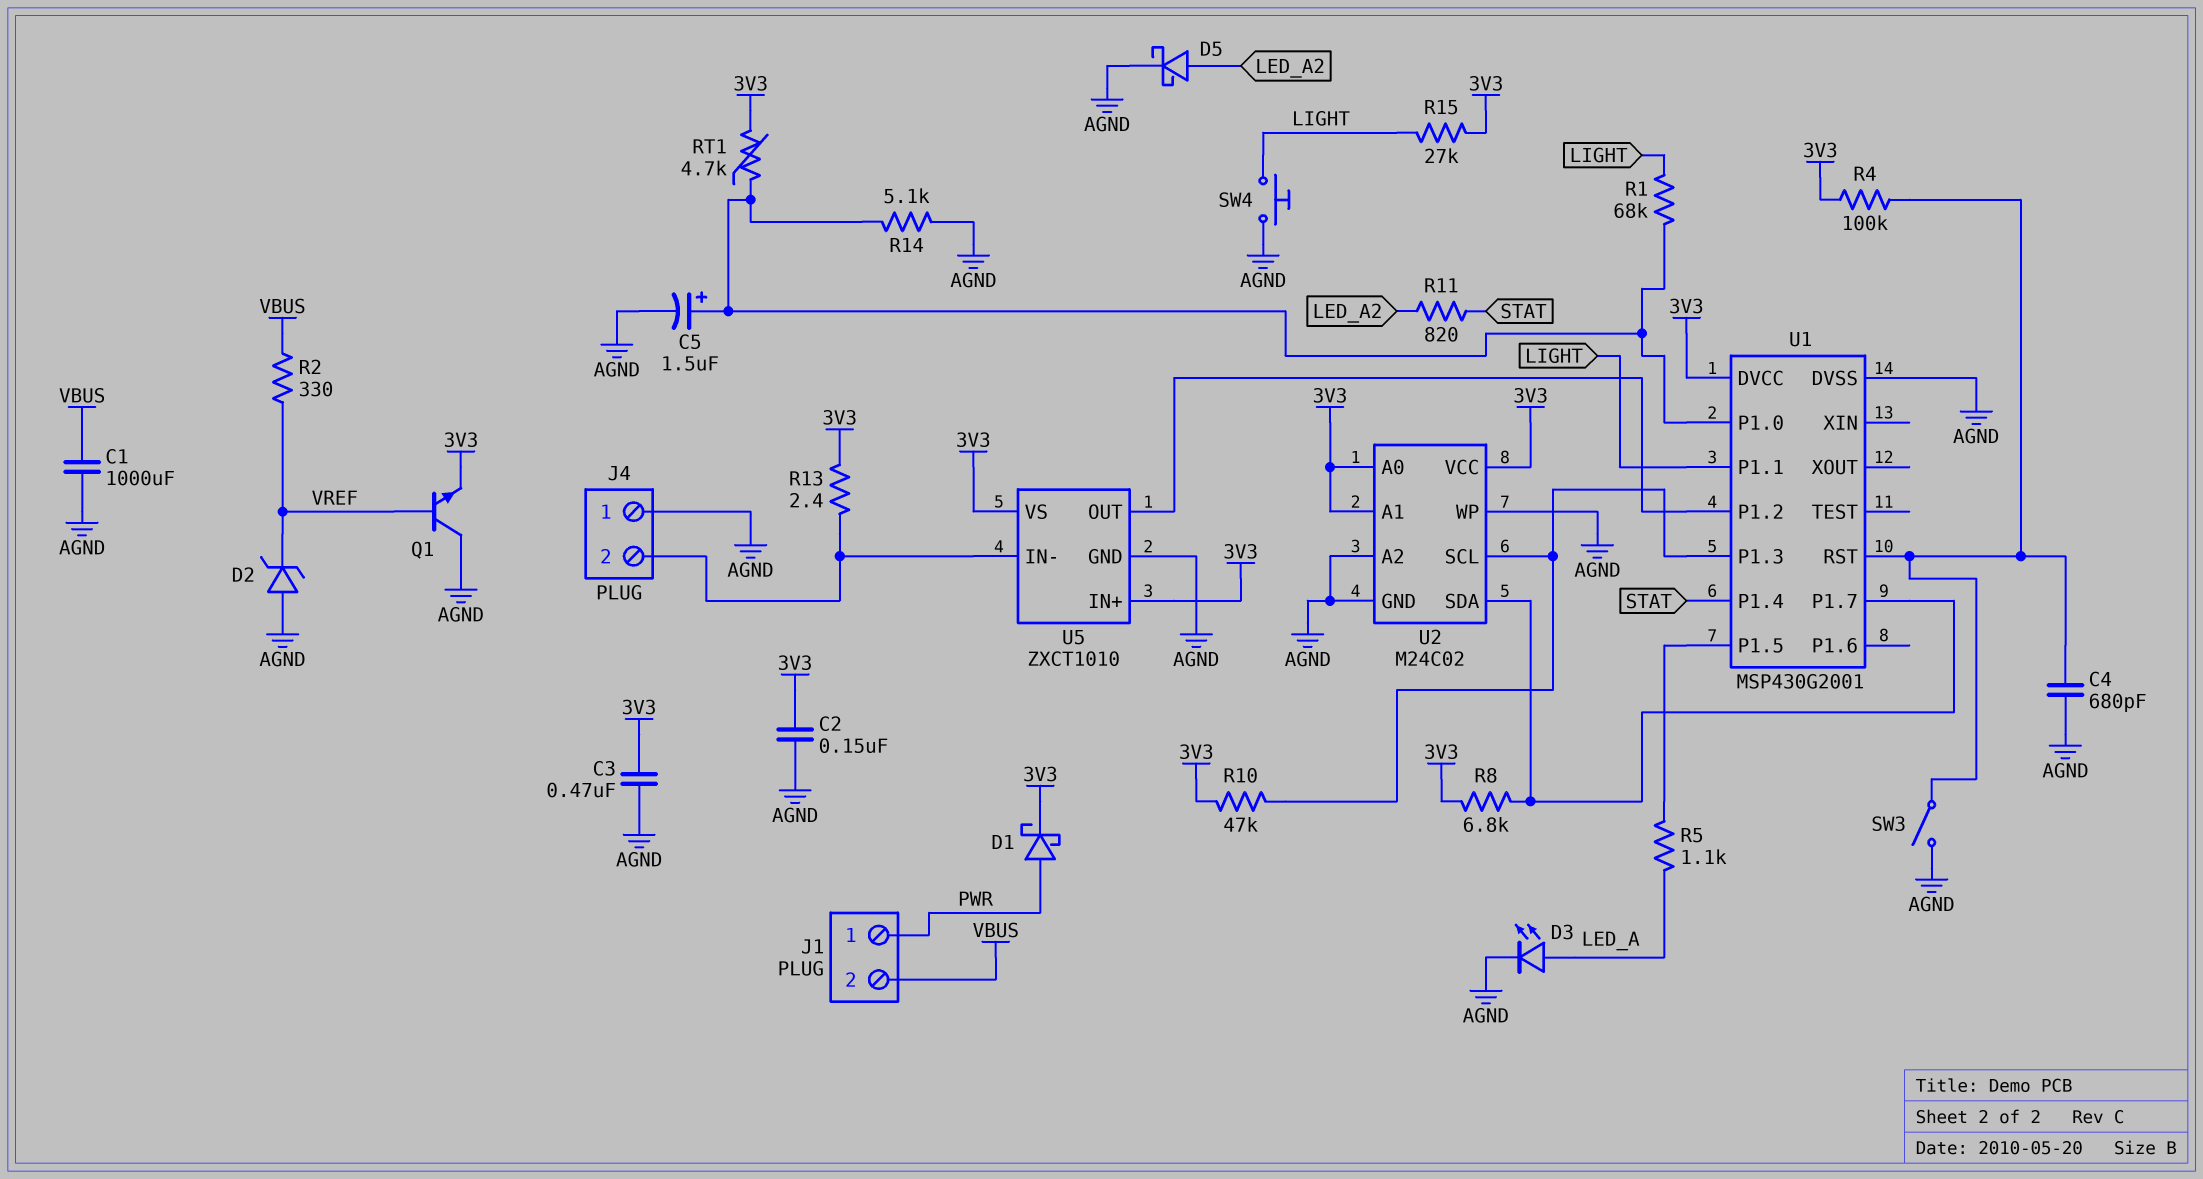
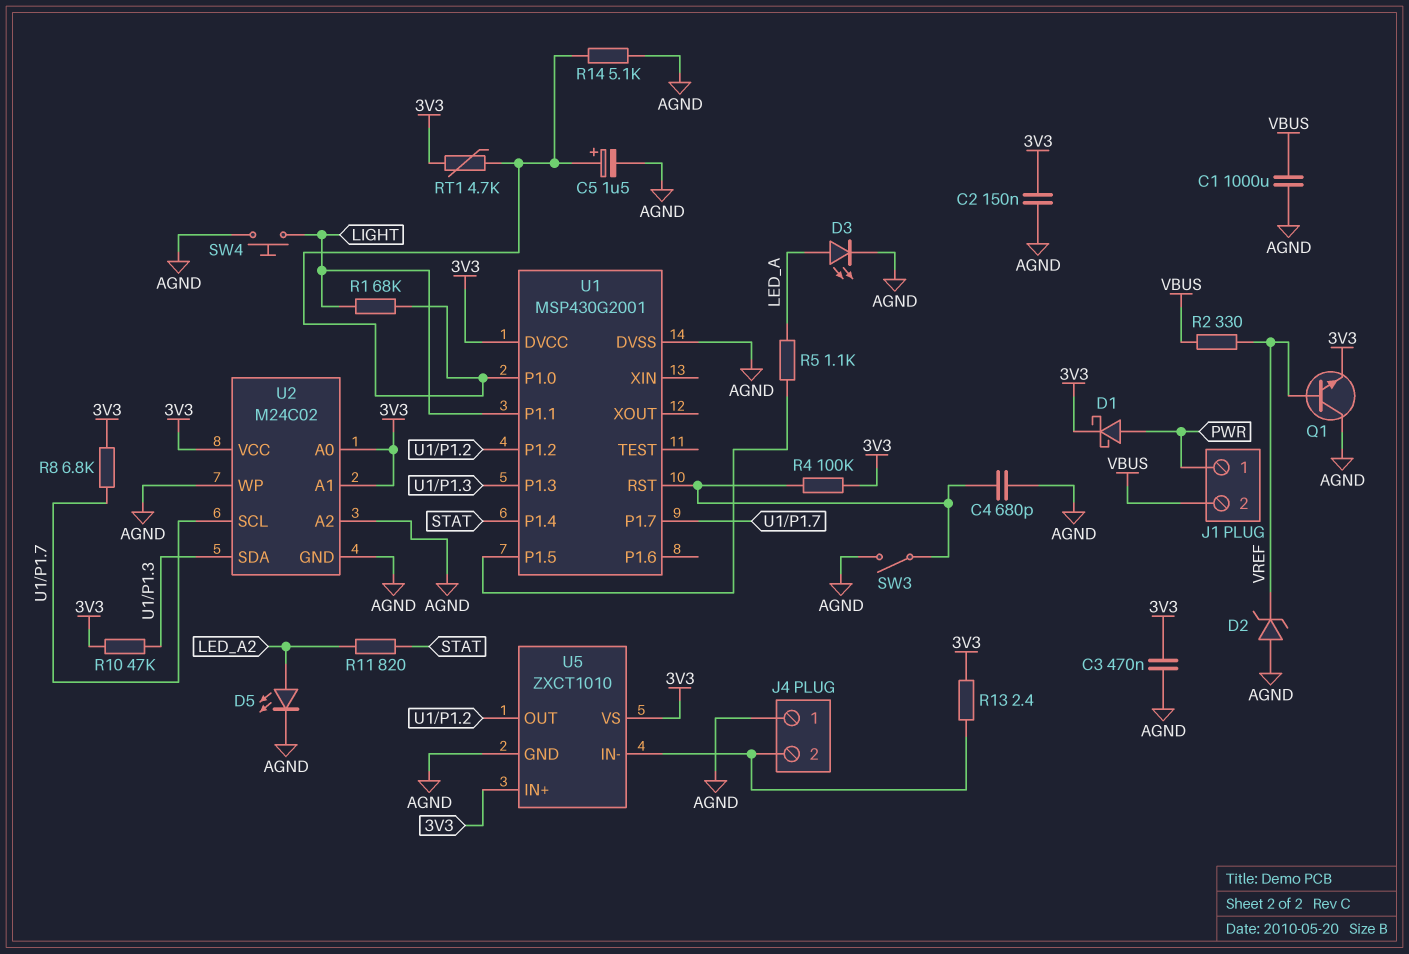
D5: schottky (A LED_A2, K AGND) -> LED (A LED_A2, K AGND)
R15: 27k (3V3, LIGHT) -> none
U2 pin SCL: U1/P1.3 -> U1/P1.7
U2 pin SDA: U1/P1.7 -> U1/P1.3

